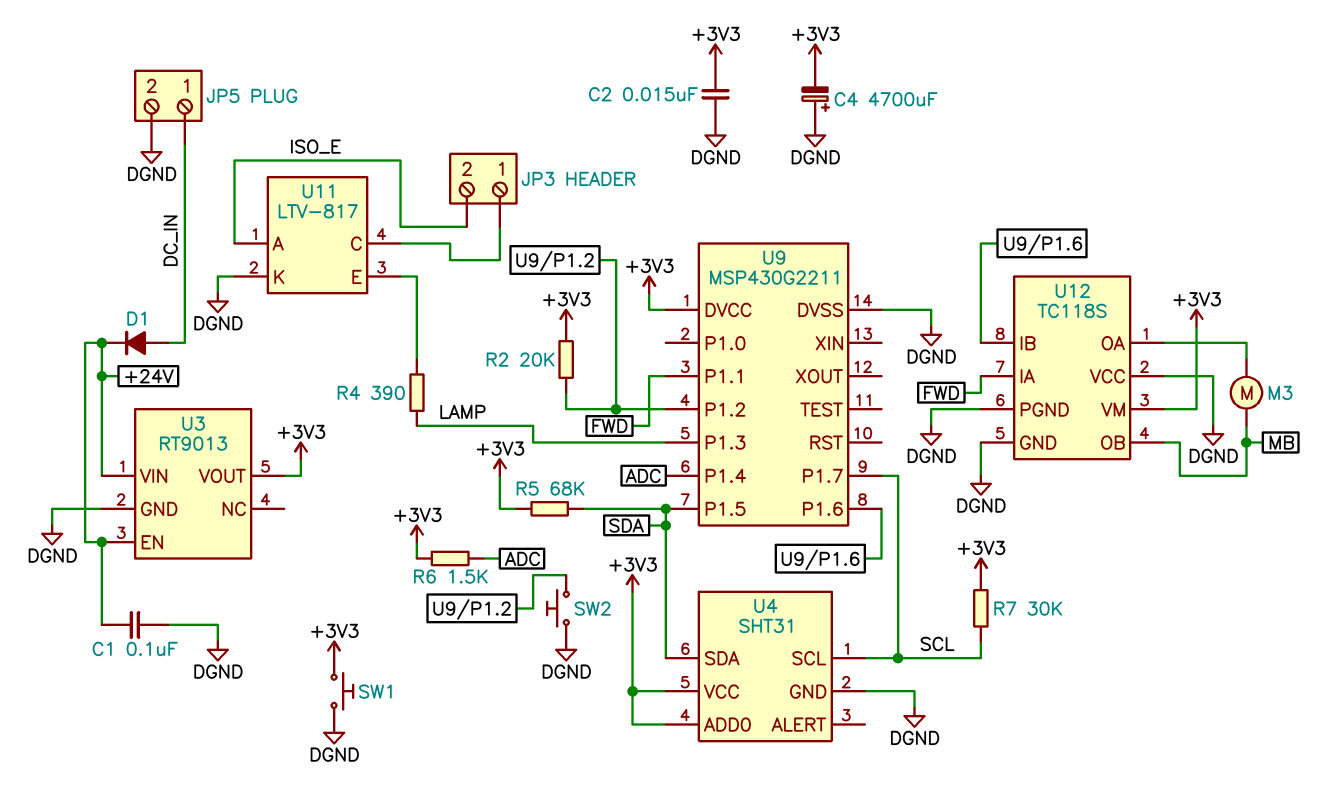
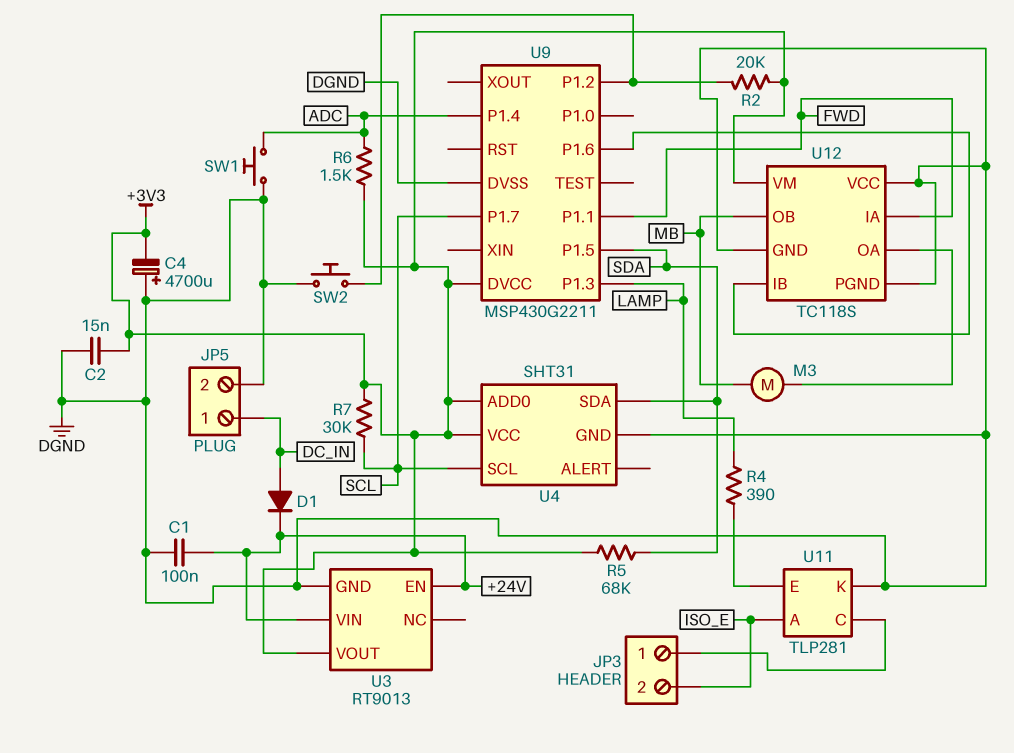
SW1: button (+3V3, DGND) -> button (ADC, DGND)
U11: LTV-817 -> TLP281

